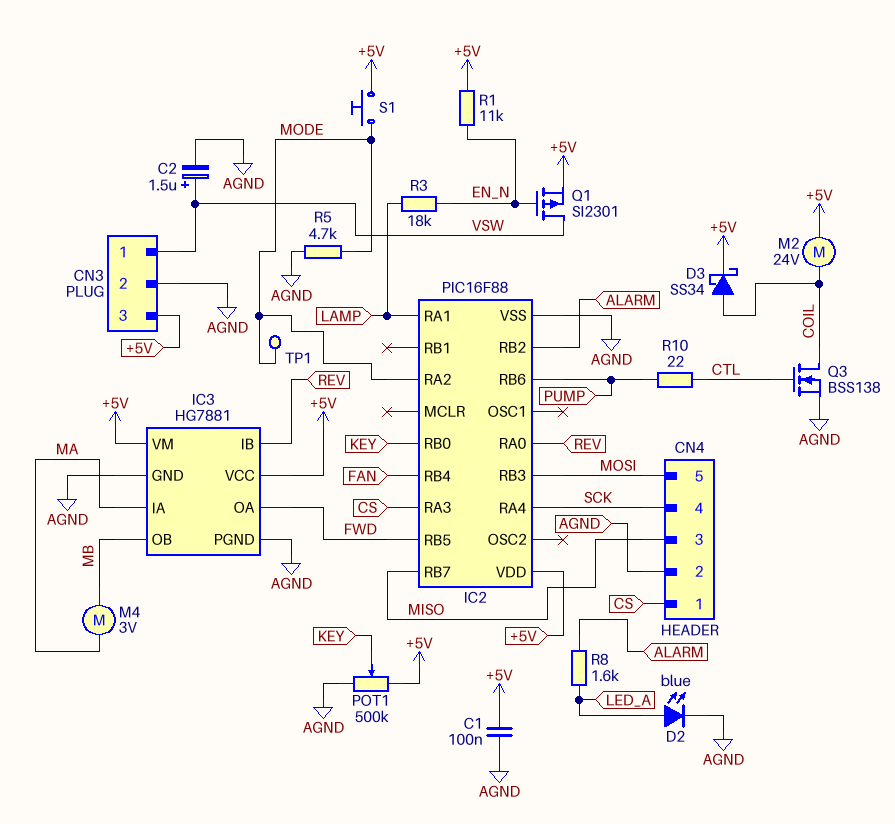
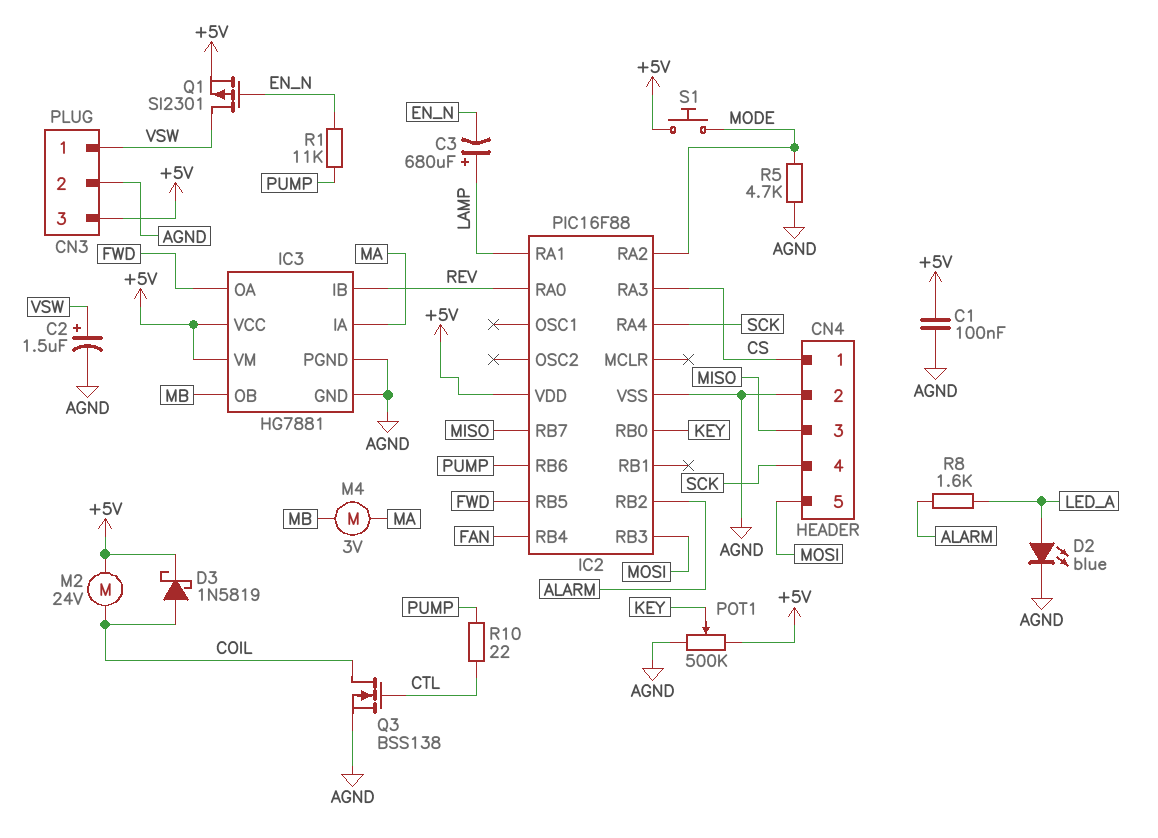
C3: none -> 680uF (plus LAMP, minus EN_N)
D3: schottky SS34 (A COIL, K +5V) -> schottky 1N5819 (A COIL, K +5V)
R1: 11k (+5V, EN_N) -> 11k (EN_N, PUMP)
R3: 18k (EN_N, LAMP) -> none
TP1: test point (MODE) -> none

